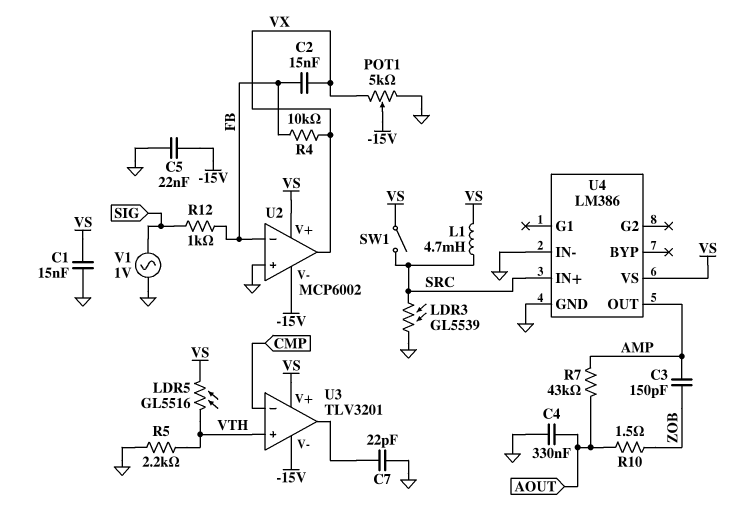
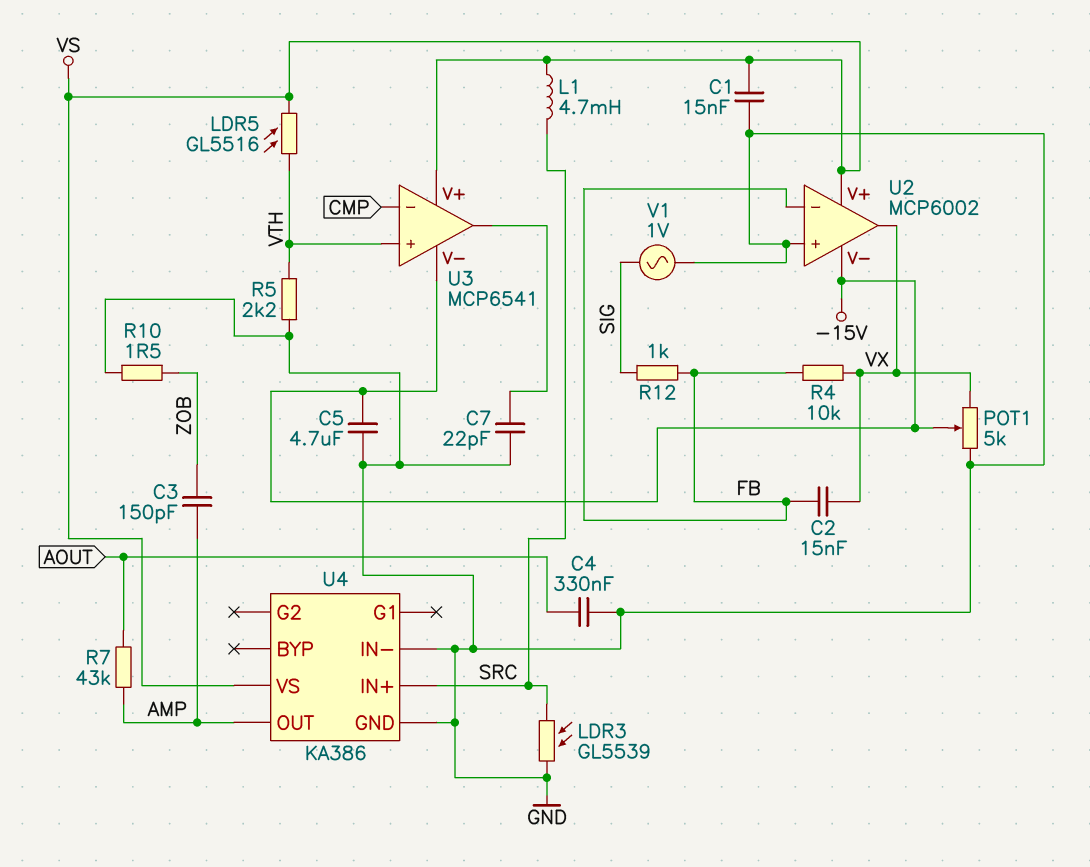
C5: 22nF (-15V, GND) -> 4.7uF (-15V, GND)
R10: 1.5 (AOUT, ZOB) -> 1.5 (GND, ZOB)
SW1: switch (SRC, VS) -> none
U3: TLV3201 -> MCP6541
U4: LM386 -> KA386

